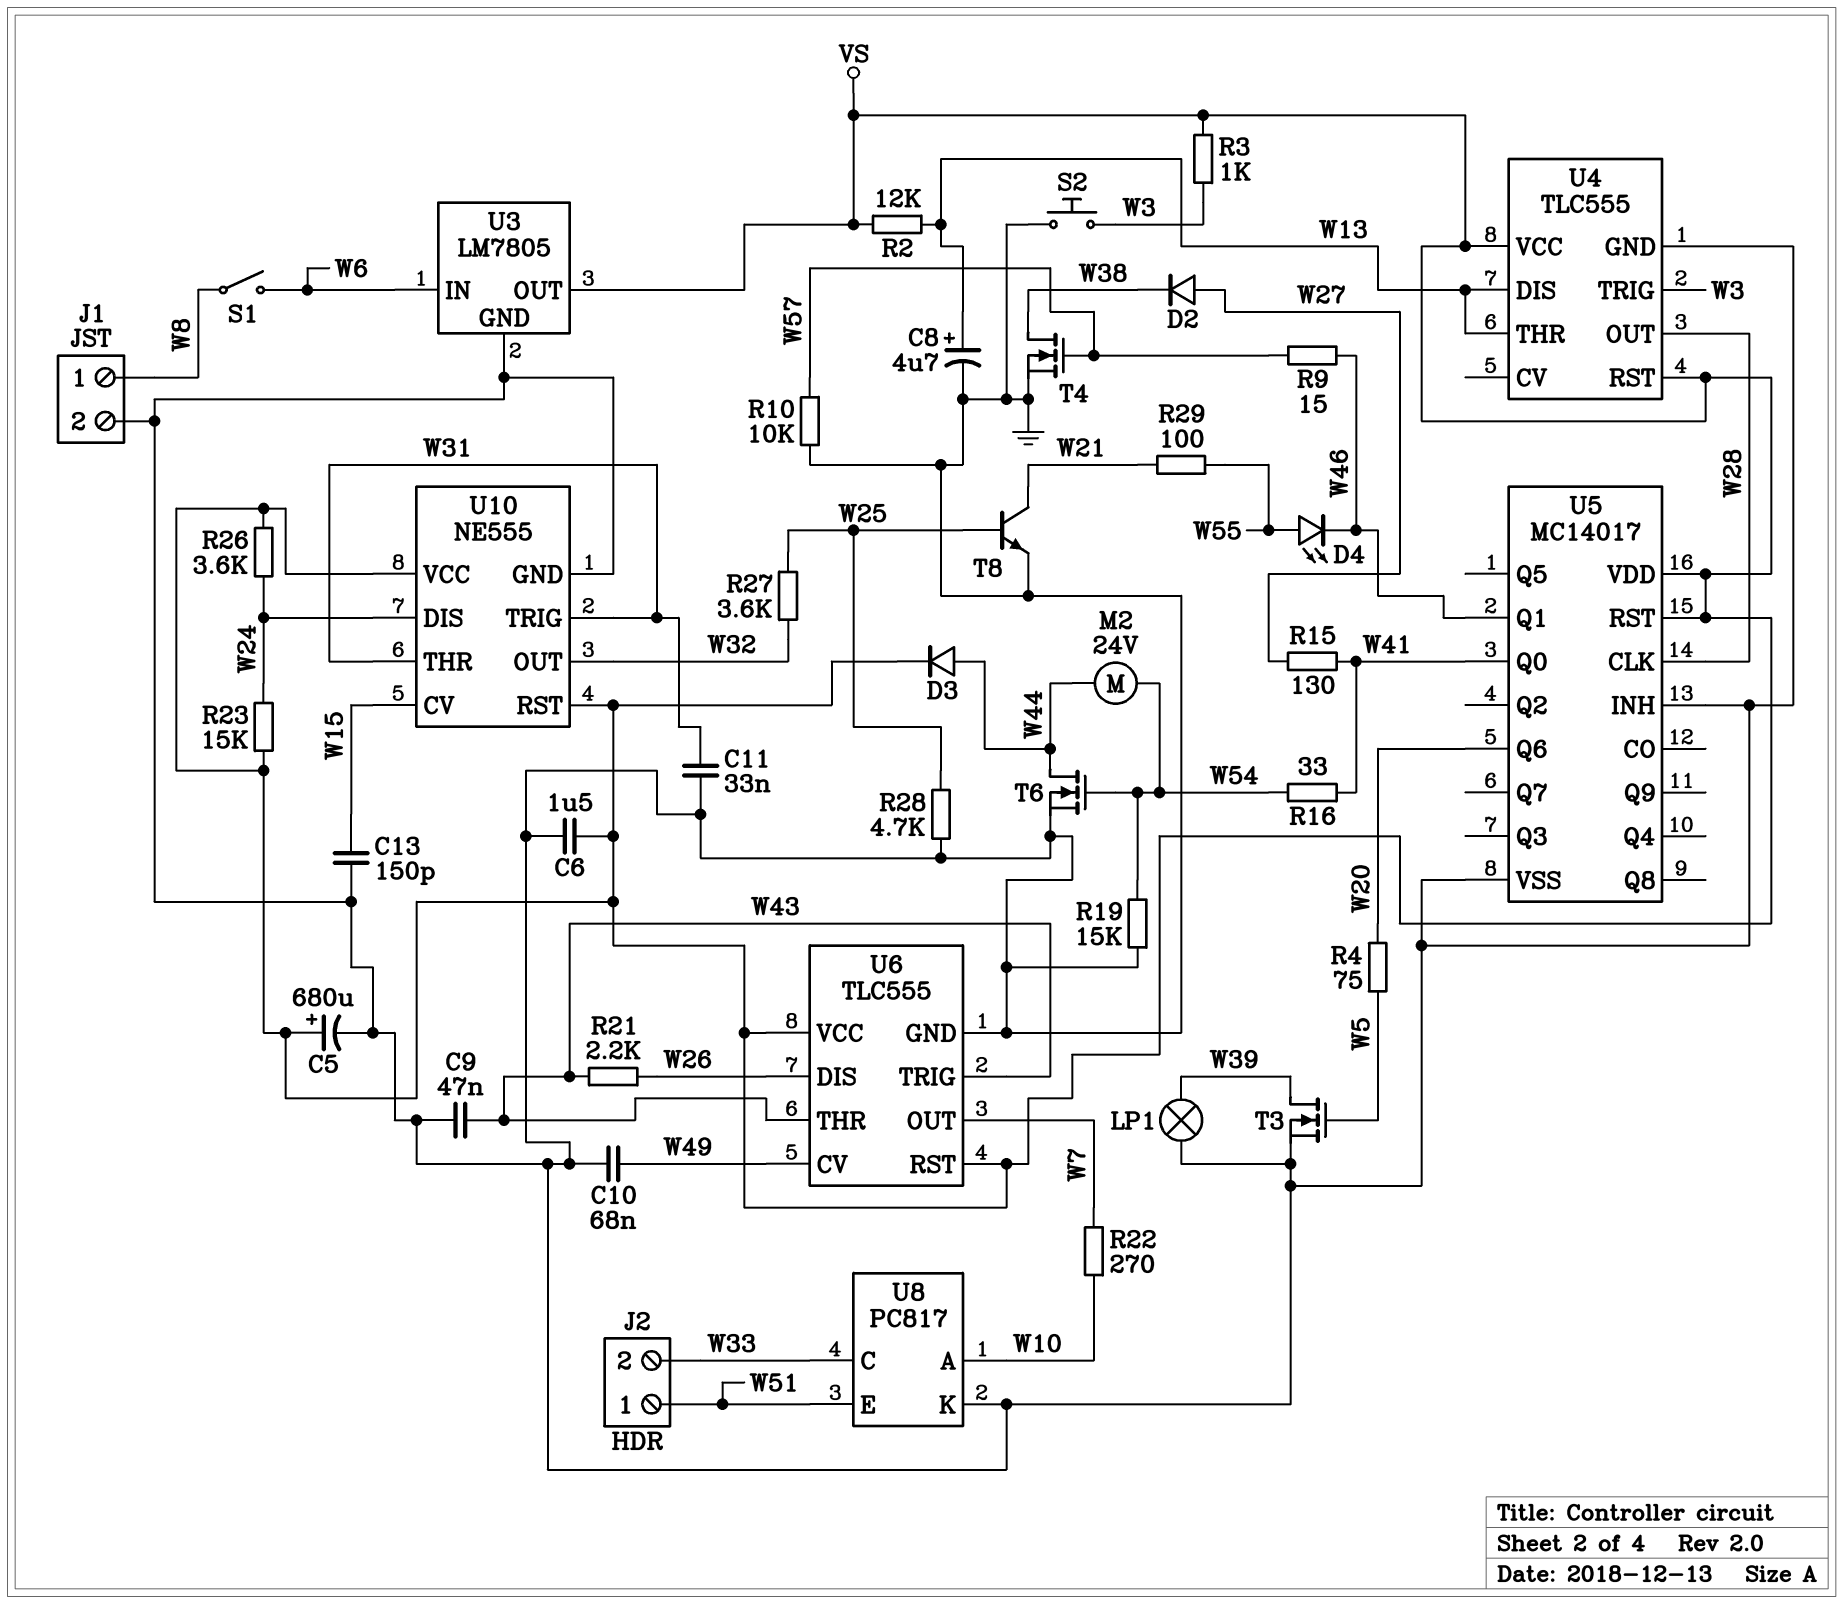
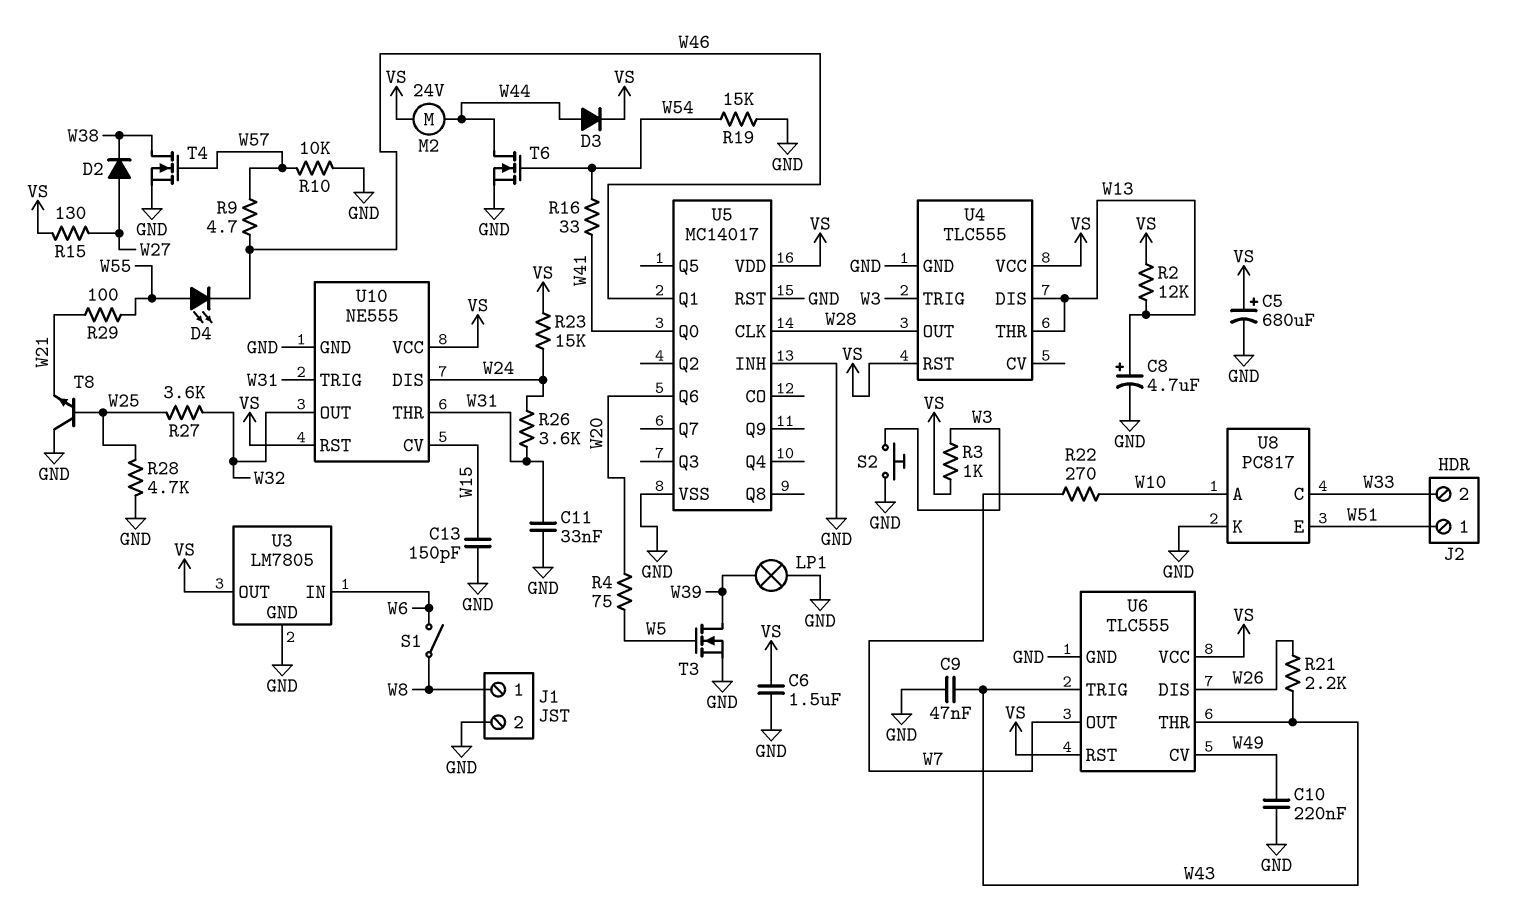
C10: 68nF (GND, W49) -> 220nF (GND, W49)
M2: motor 24V (W44, W54) -> motor 24V (VS, W44)
R9: 15 (W46, W57) -> 4.7 (W46, W57)
R15: 130 (W27, W41) -> 130 (VS, W27)
R26: 3.6k (VS, W24) -> 3.6k (W24, W31)
T8: NPN (B W25, C W21, E GND) -> NPN (B W25, C GND, E W21)
U5 pin RST: VS -> GND

